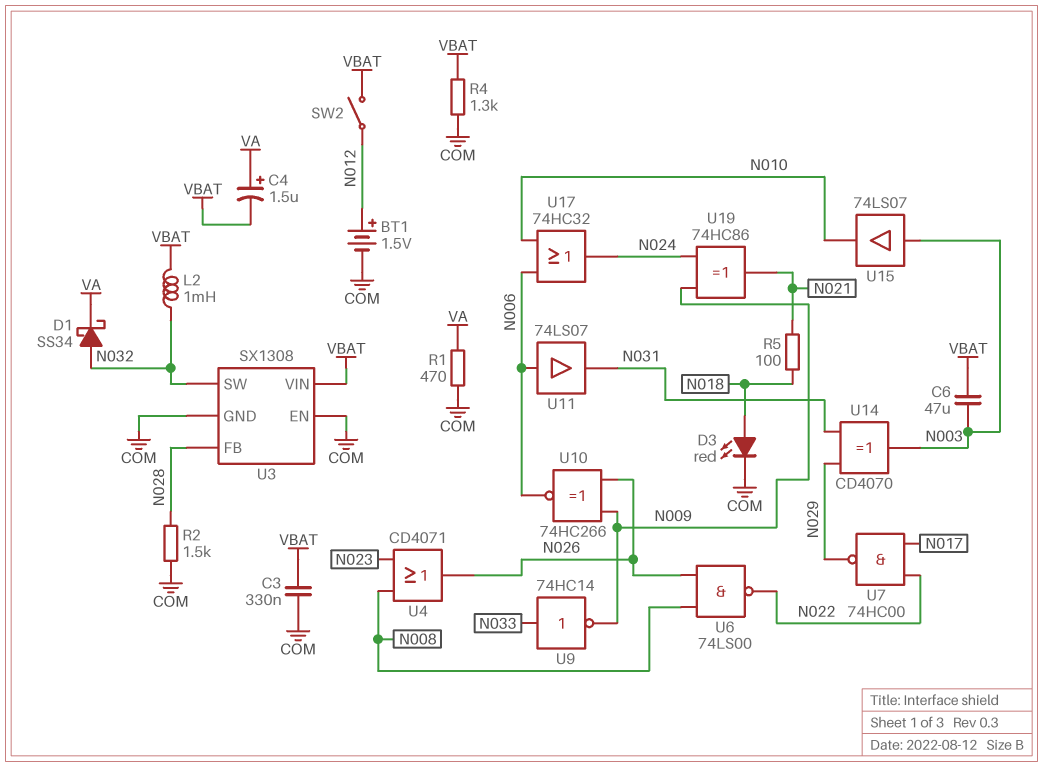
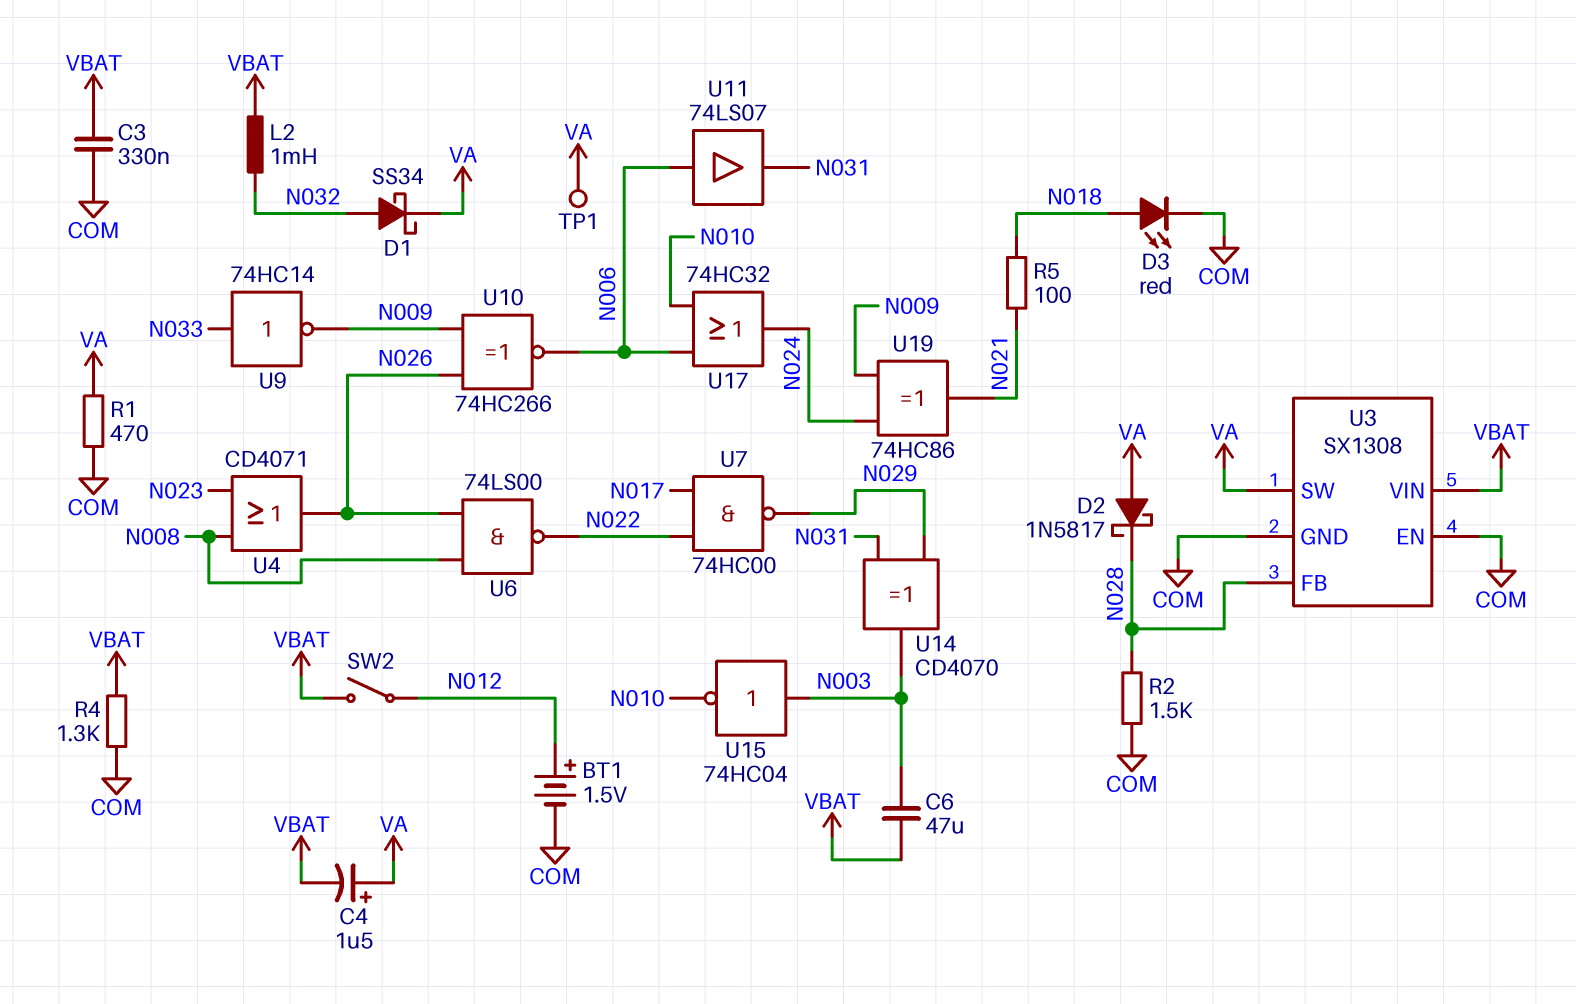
D2: none -> schottky 1N5817 (A VA, K N028)
TP1: none -> test point (VA)
U3 pin SW: N032 -> VA
U15: buffer 74LS07 (in N003, out N010) -> NOT 74HC04 (in N003, out N010)

